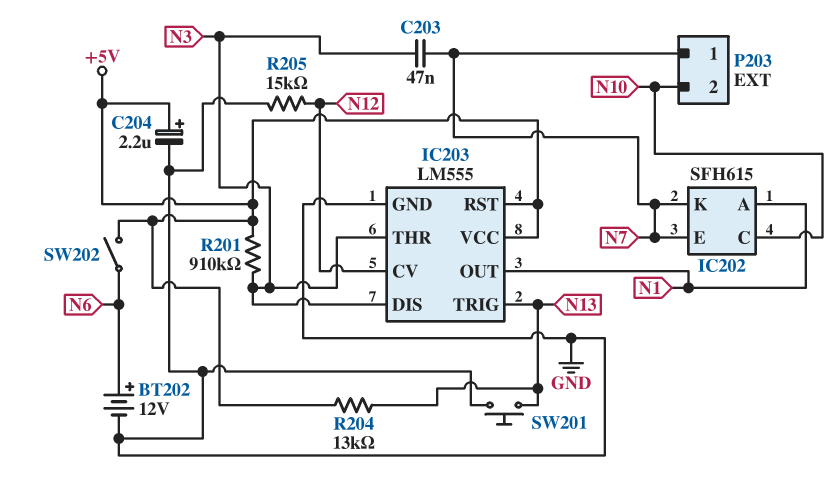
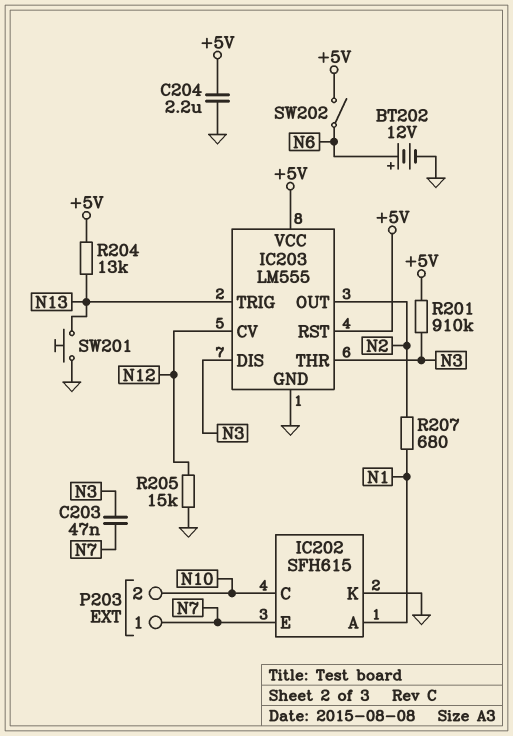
C204: 2.2uF (plus +5V, minus GND) -> 2.2uF (+5V, GND)
IC202 pin K: N7 -> GND
IC203 pin OUT: N1 -> N2
R207: none -> 680 (N1, N2)

